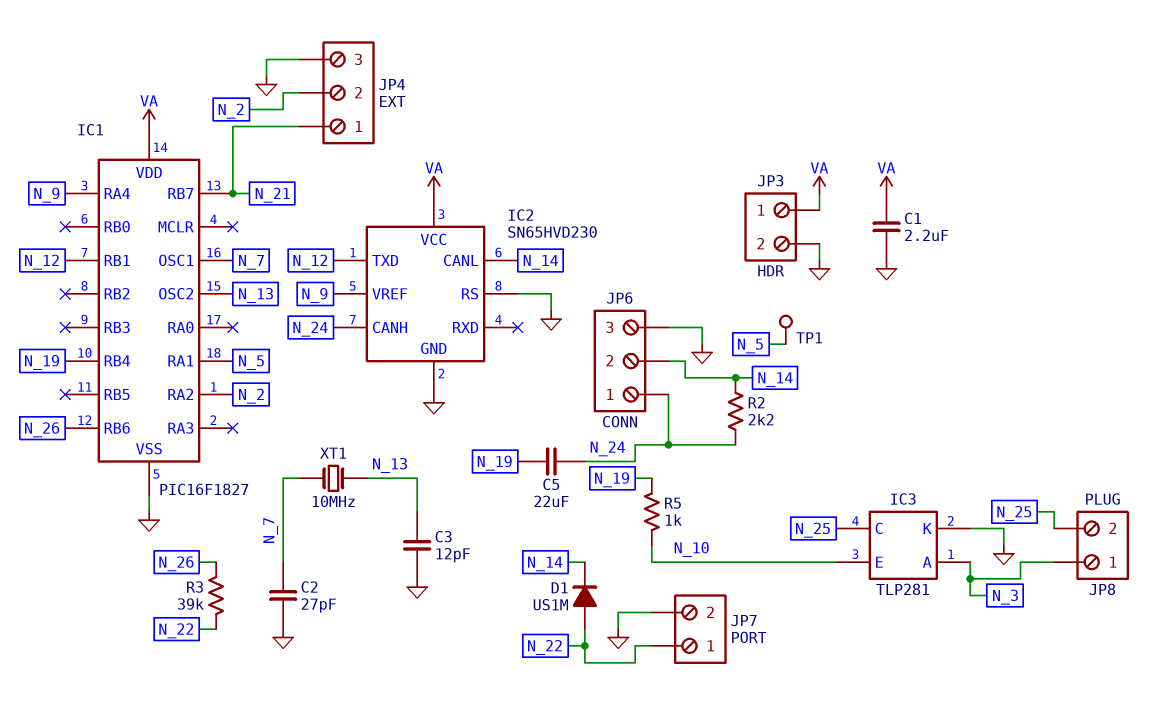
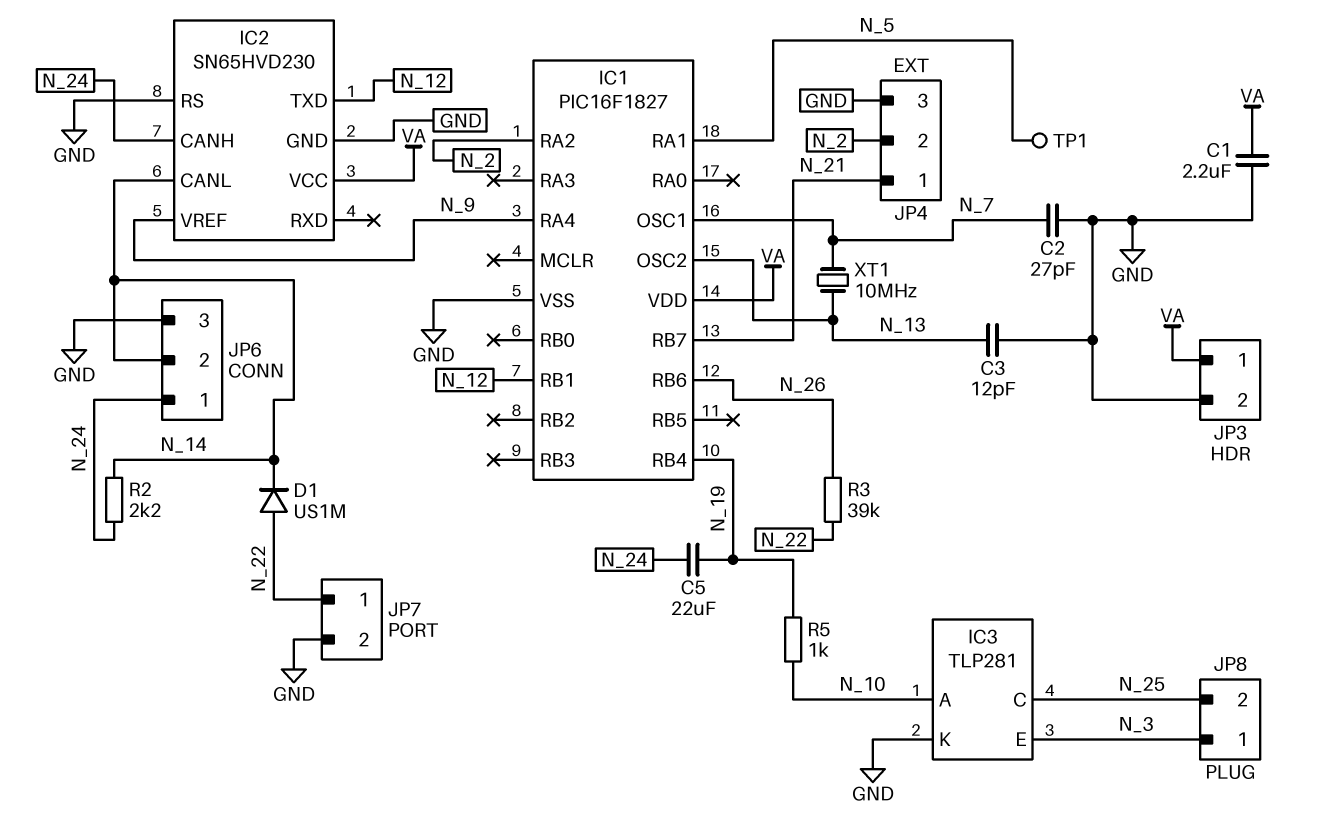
IC3 pin A: N_3 -> N_10
IC3 pin E: N_10 -> N_3

